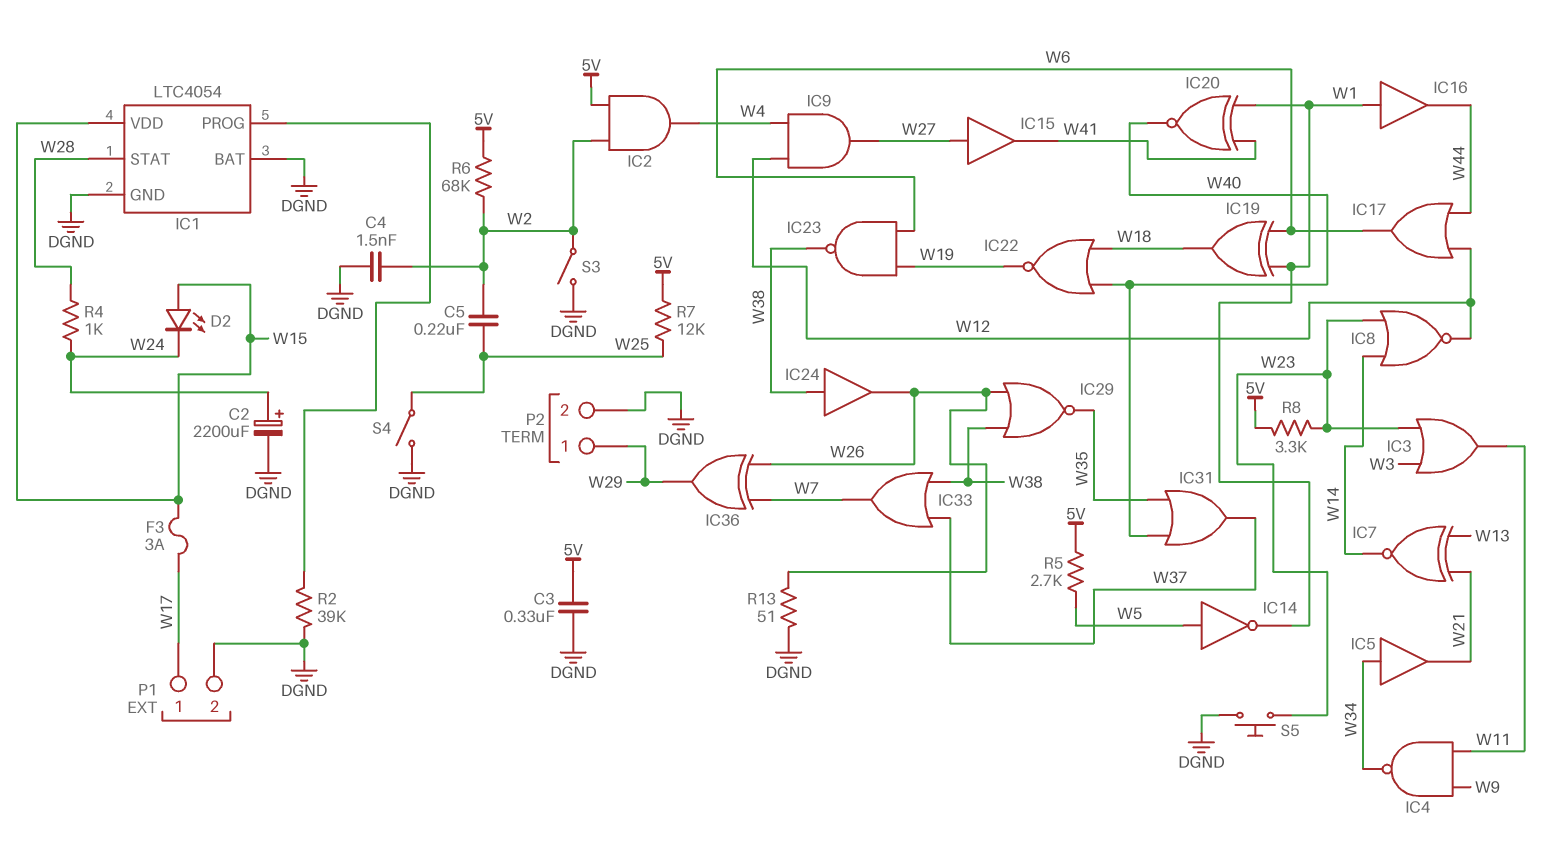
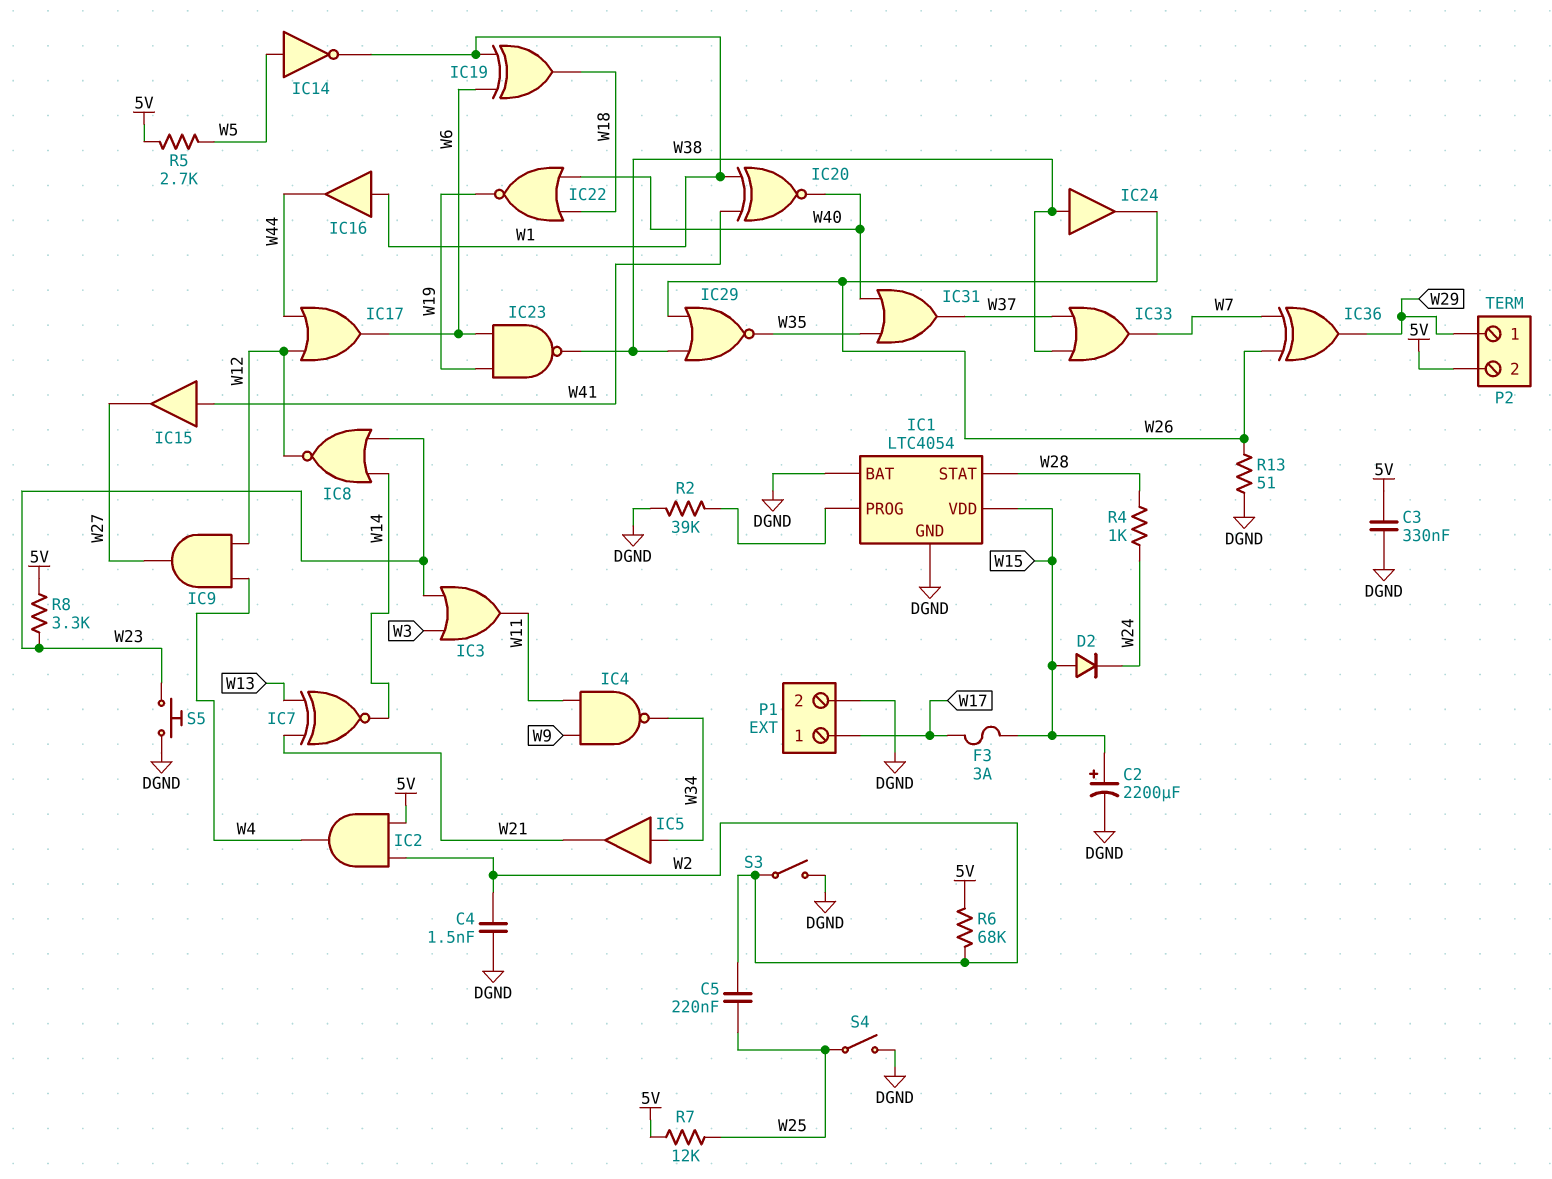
C2: 2200uF (plus W24, minus DGND) -> 2200uF (plus W15, minus DGND)
D2: LED (A W15, K W24) -> diode (A W15, K W24)
IC15: buffer (in W27, out W41) -> buffer (in W41, out W27)
P2 pin 2: DGND -> 5V

